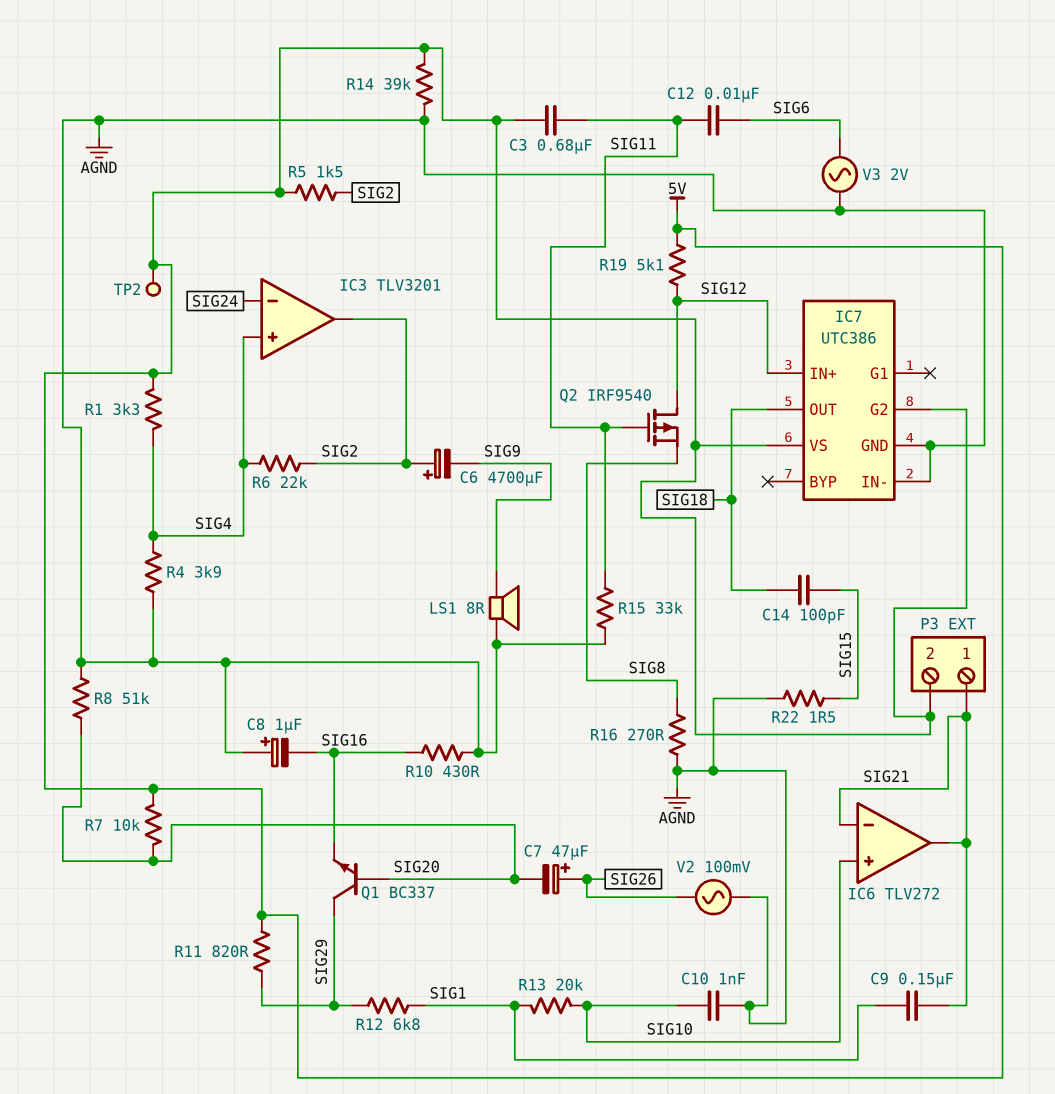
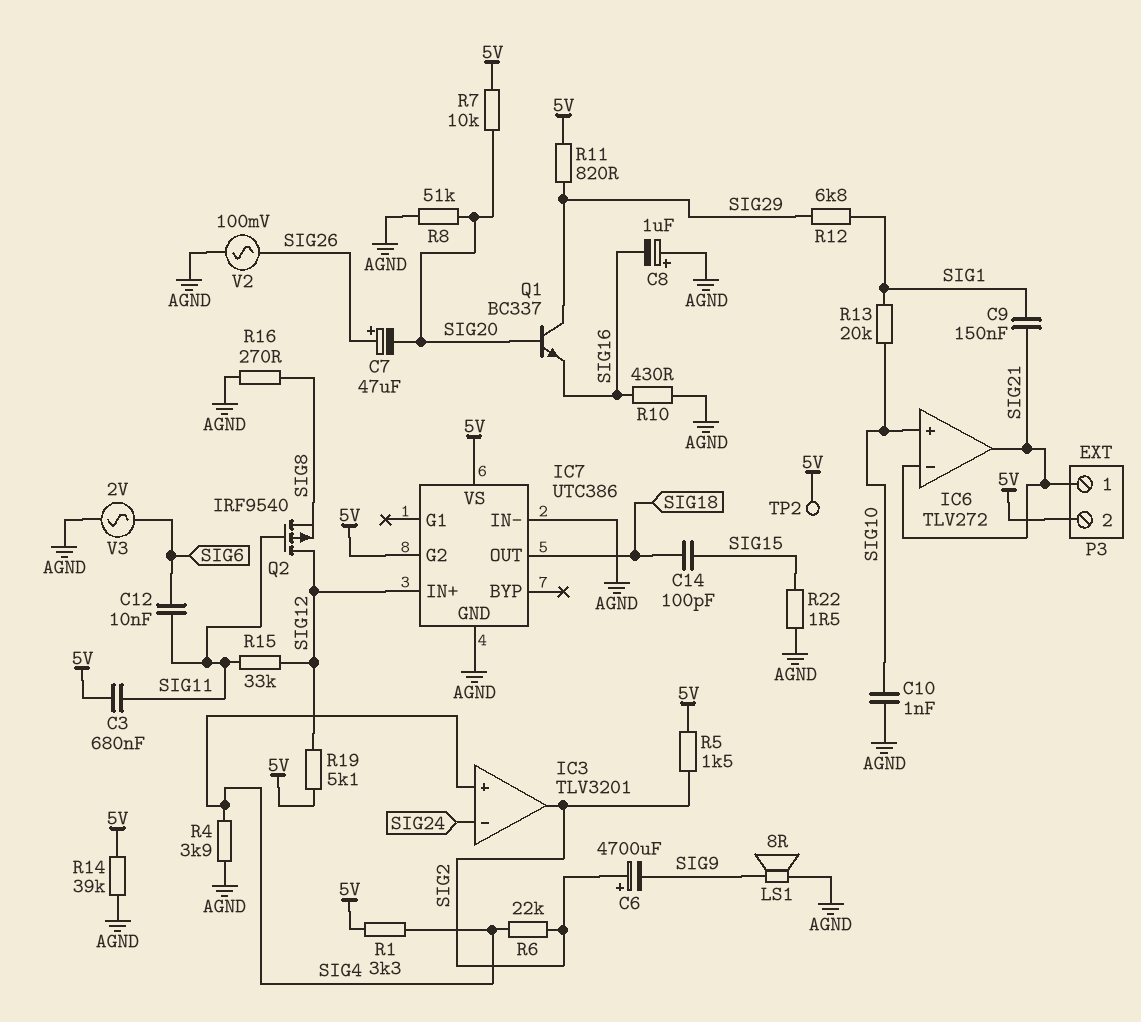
R15: 33k (AGND, SIG11) -> 33k (SIG11, SIG12)

